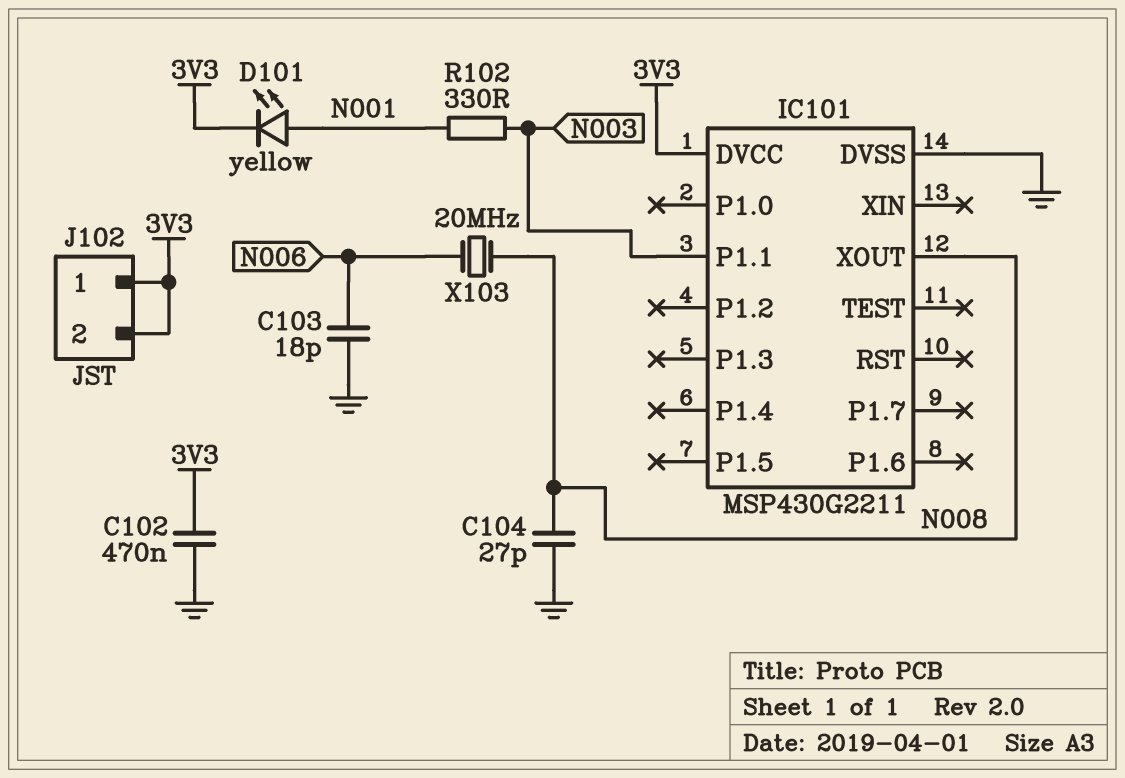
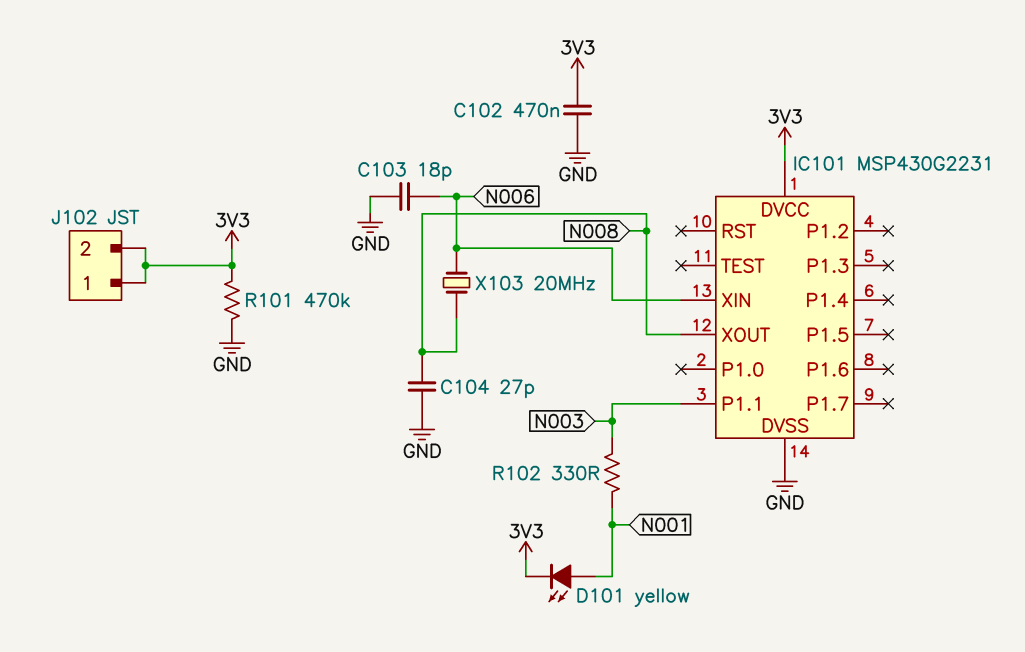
IC101: MSP430G2211 -> MSP430G2231
IC101 pin XIN: none -> N006
R101: none -> 470k (3V3, GND)

